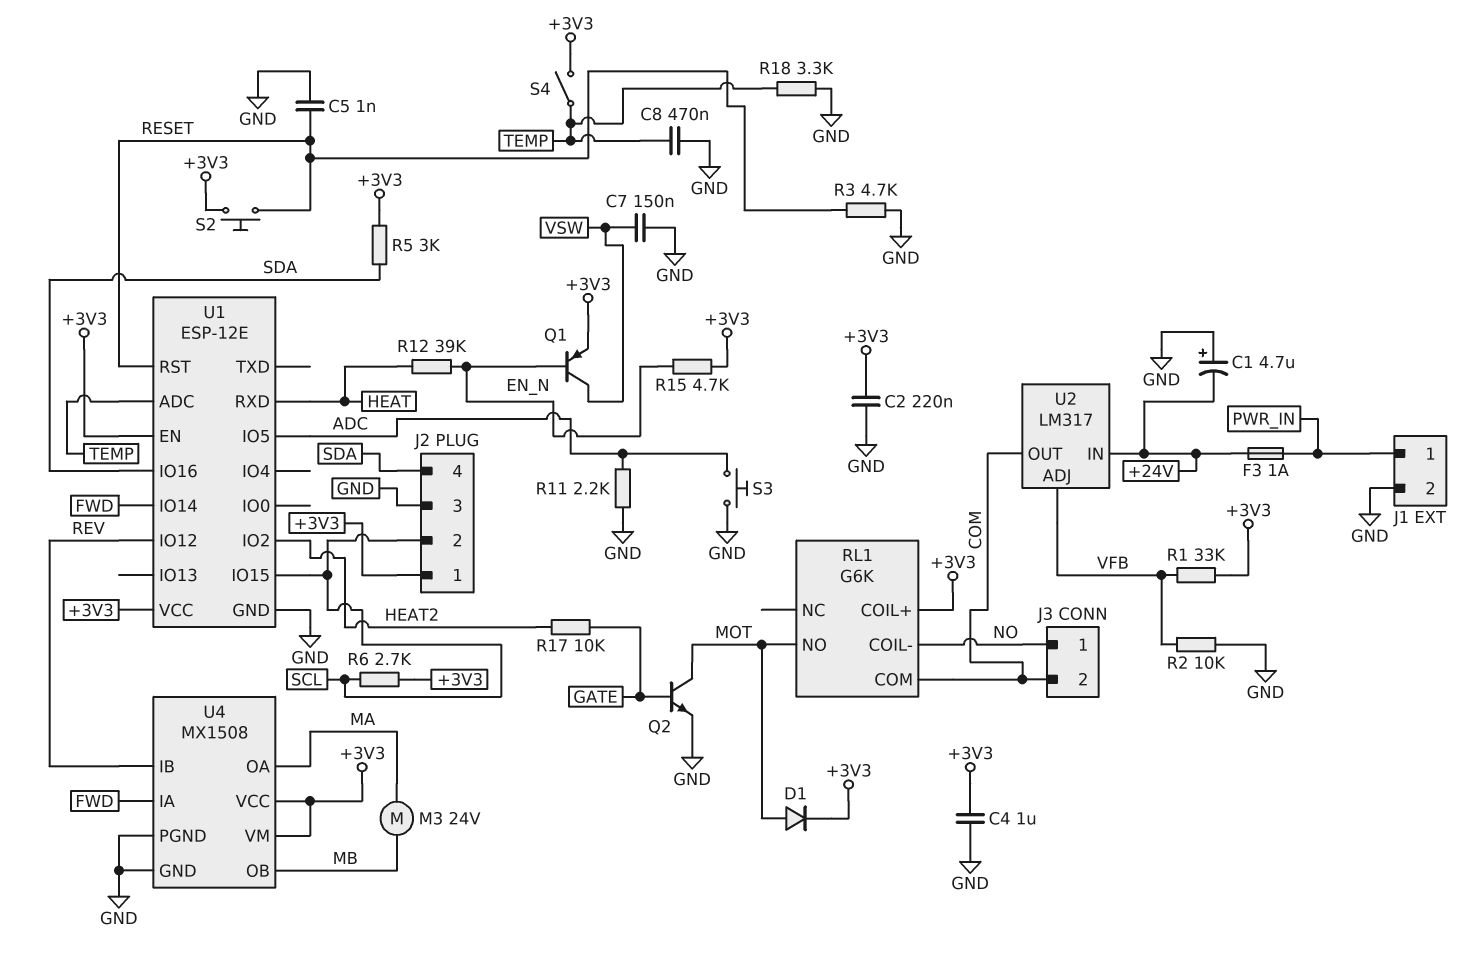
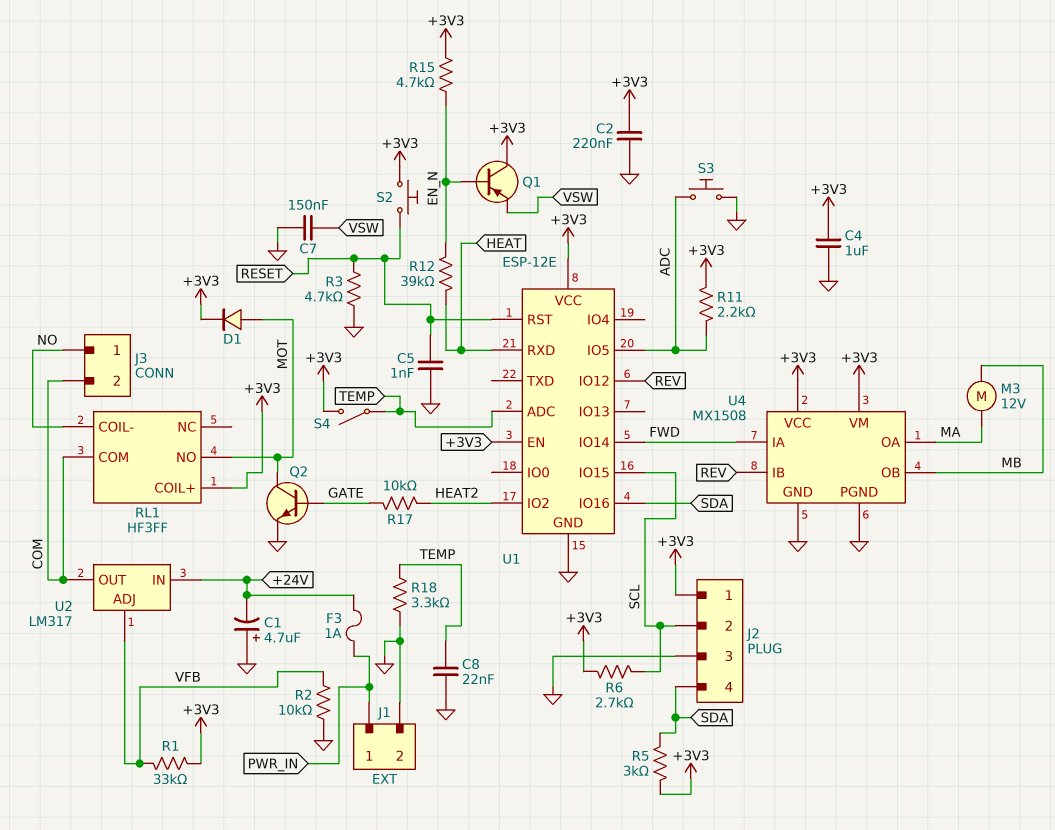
C8: 470nF (GND, TEMP) -> 22nF (GND, TEMP)
M3: motor 24V (MA, MB) -> motor 12V (MA, MB)
Q1: PNP (B EN_N, C VSW, E +3V3) -> PNP (B EN_N, C +3V3, E VSW)
R11: 2.2k (ADC, GND) -> 2.2k (+3V3, ADC)
RL1: G6K -> HF3FF

